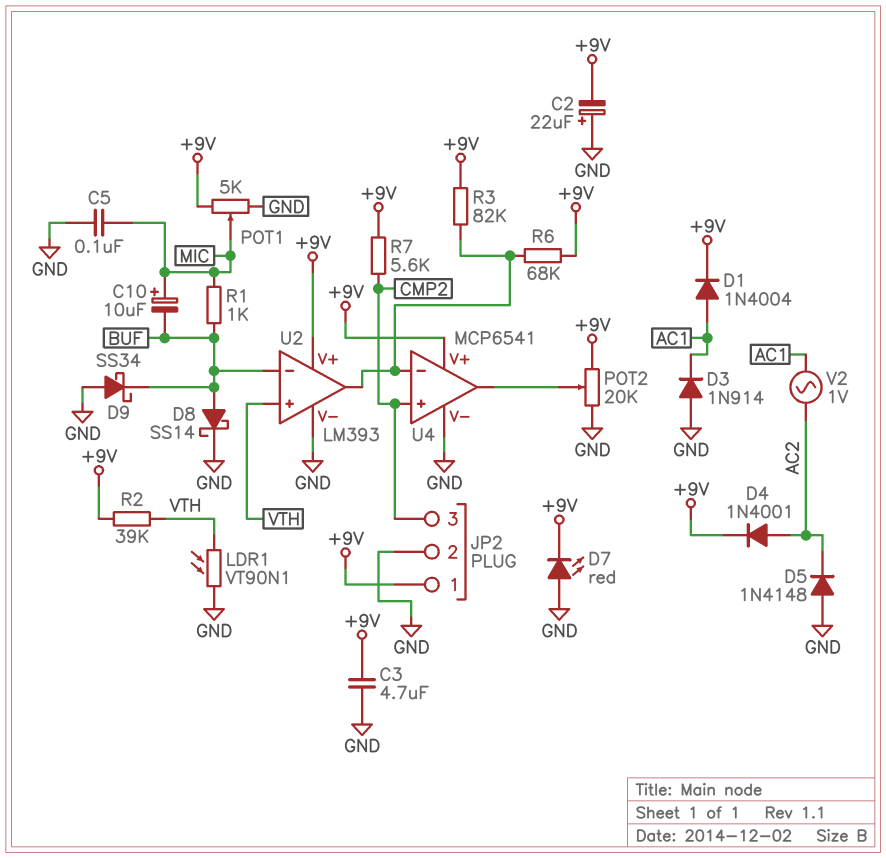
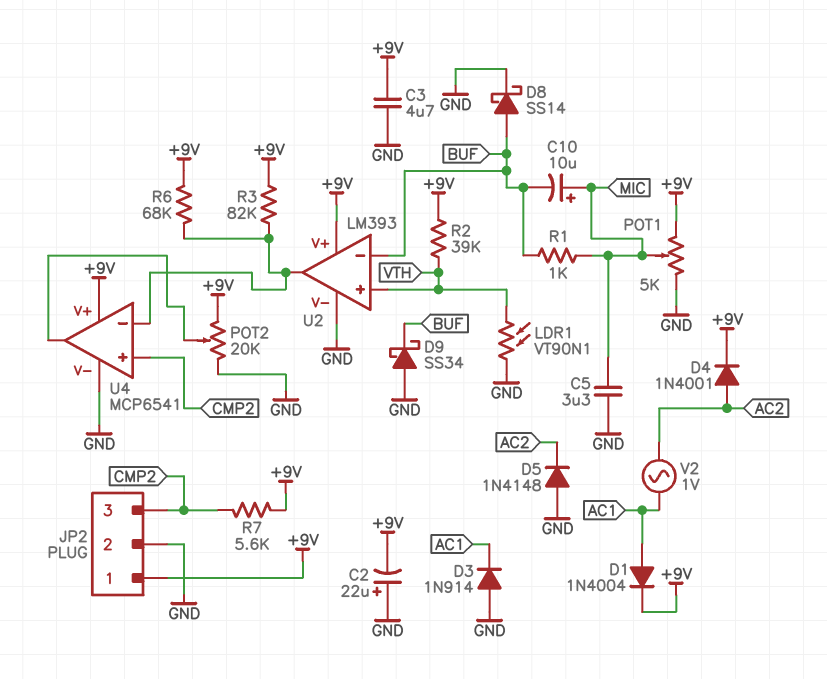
C5: 100nF (GND, MIC) -> 3.3uF (GND, MIC)
D7: LED red (A GND, K +9V) -> none

